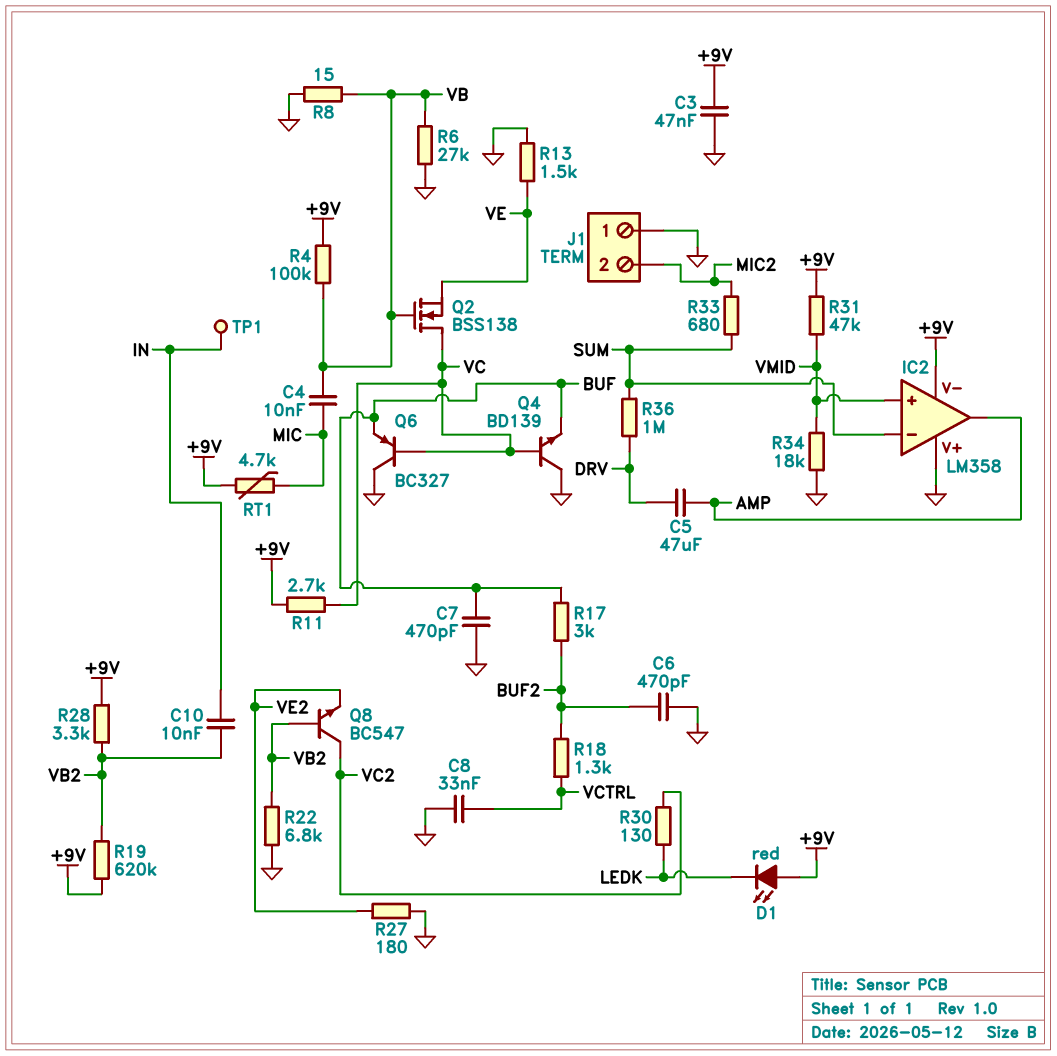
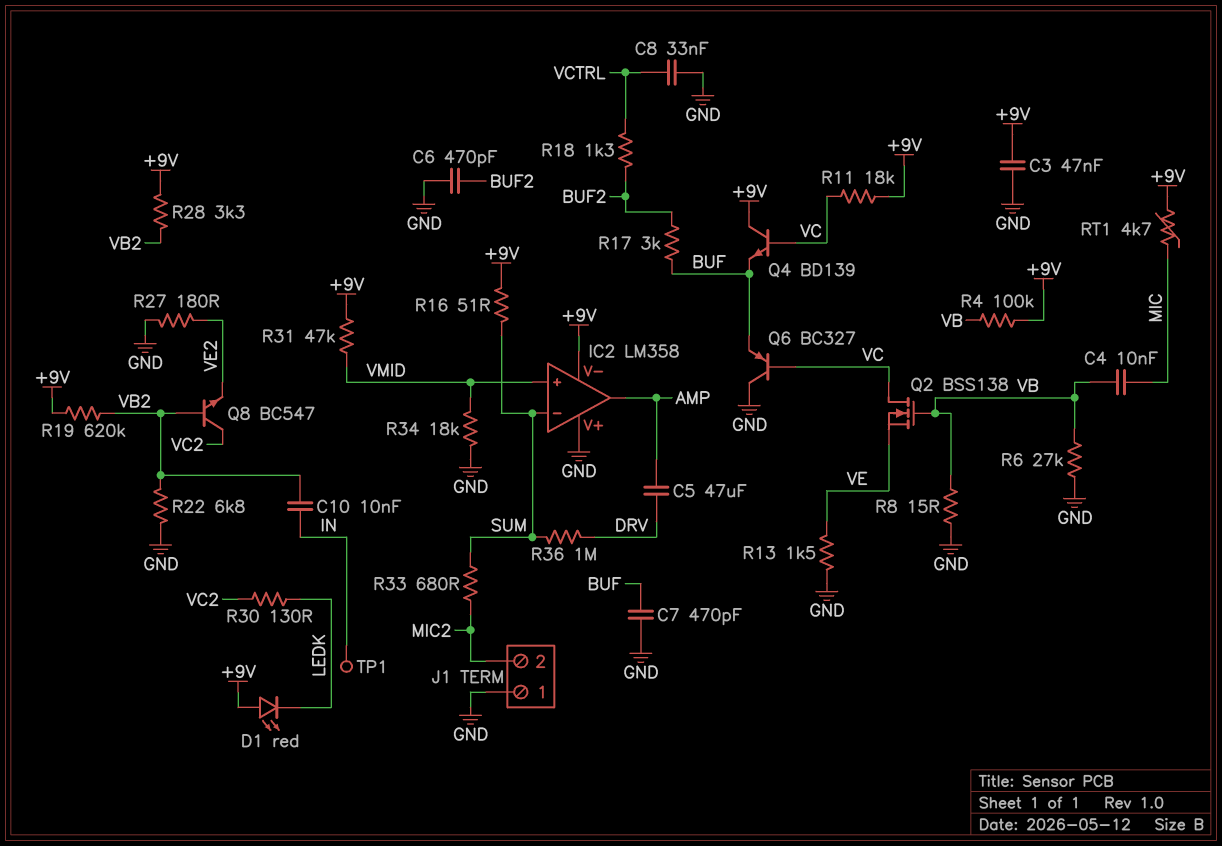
Q4: NPN BD139 (B VC, C GND, E BUF) -> NPN BD139 (B VC, C +9V, E BUF)
R11: 2.7k (+9V, VC) -> 18k (+9V, VC)
R16: none -> 51 (+9V, SUM)

